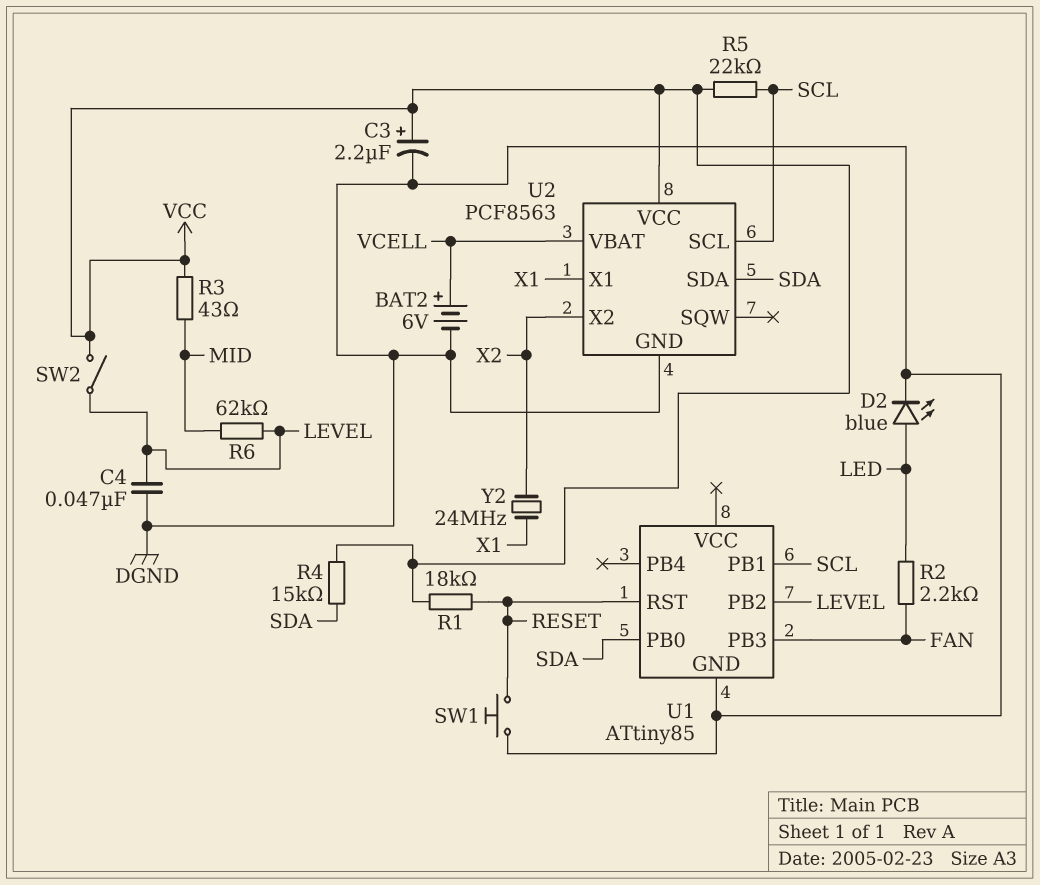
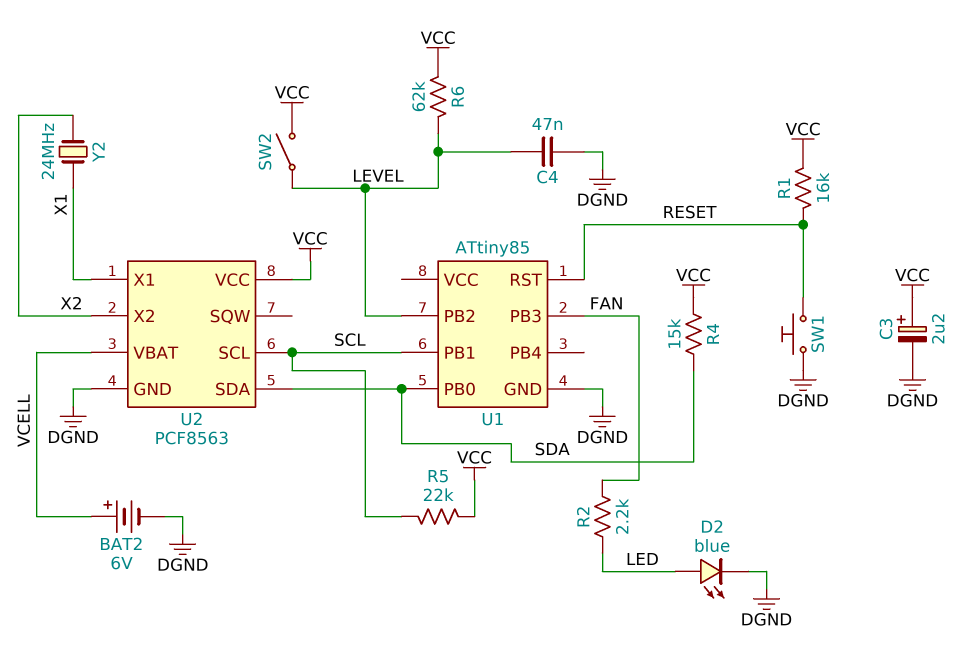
R1: 18k (RESET, VCC) -> 16k (RESET, VCC)
R3: 43 (MID, VCC) -> none
R6: 62k (LEVEL, MID) -> 62k (LEVEL, VCC)

